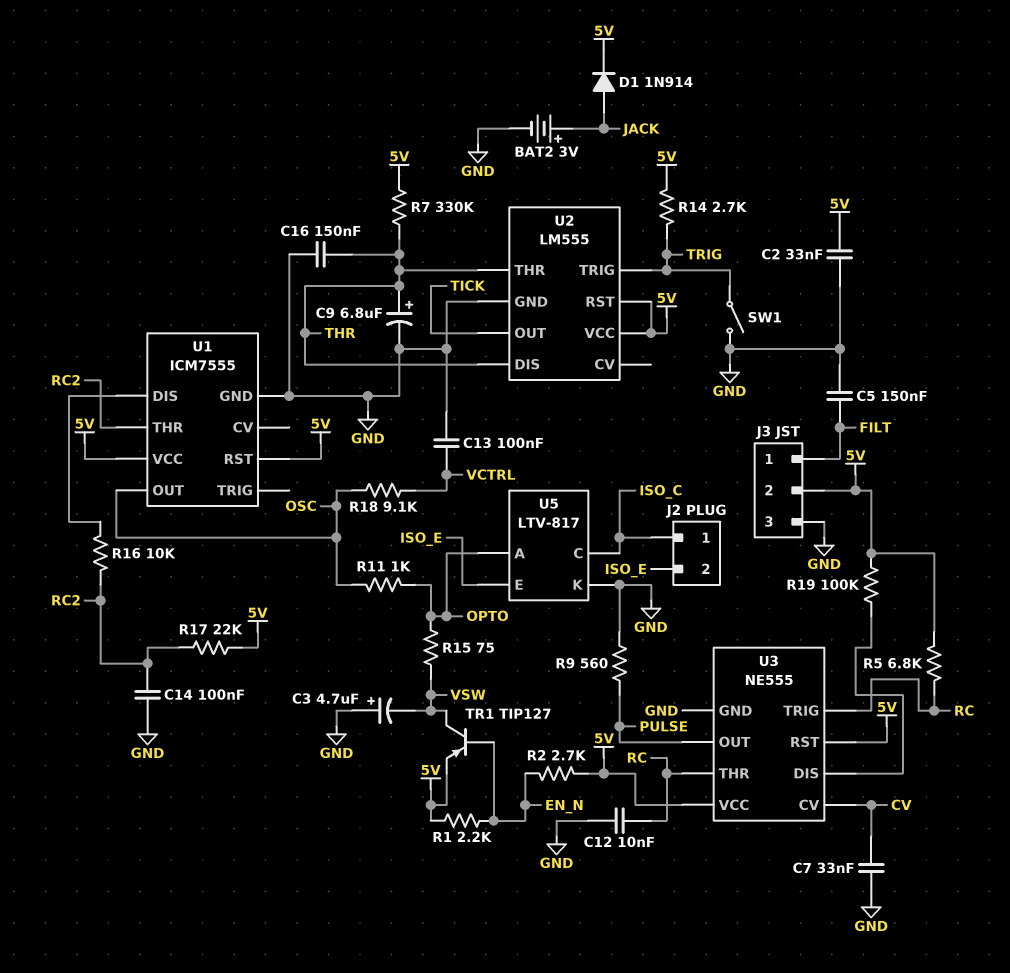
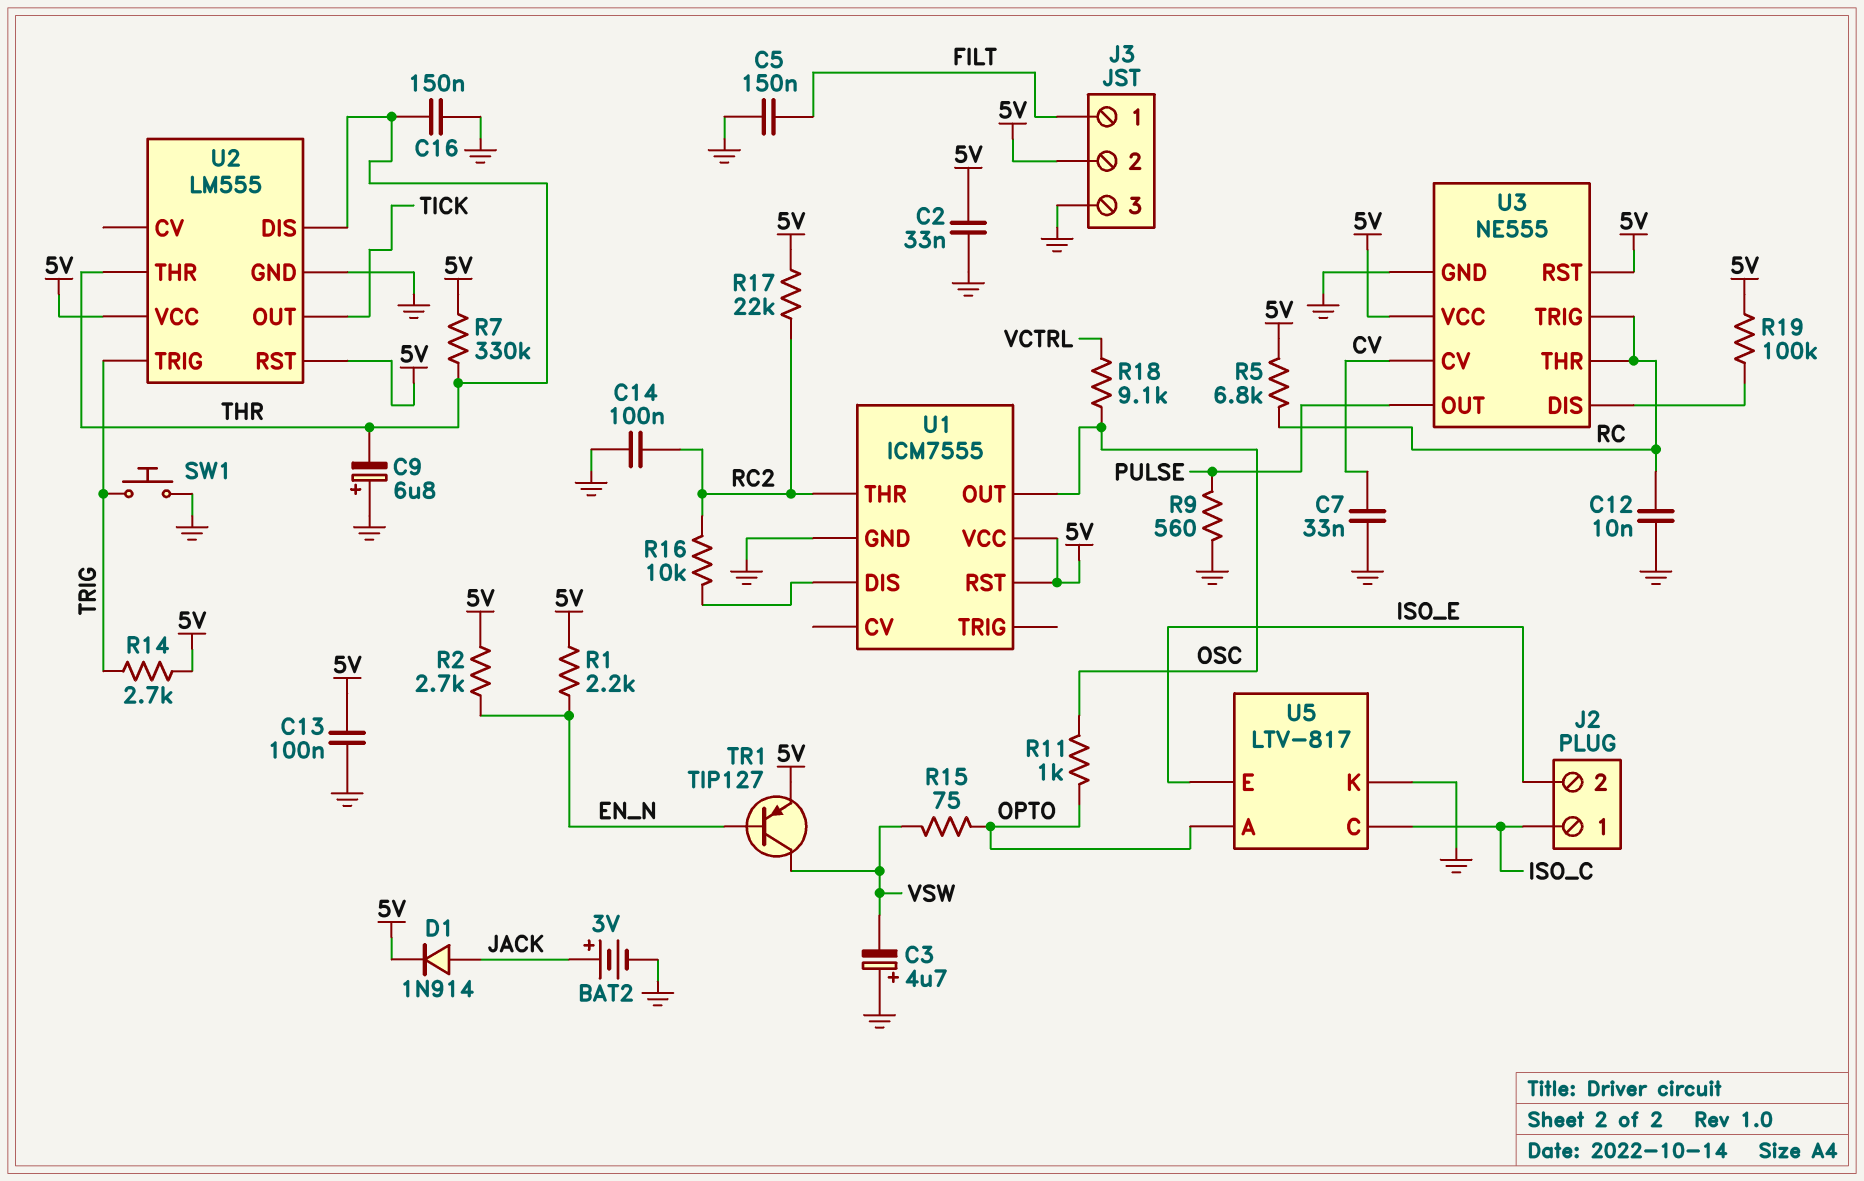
C9: 6.8uF (plus THR, minus GND) -> 6.8uF (plus GND, minus THR)
C13: 100nF (GND, VCTRL) -> 100nF (5V, GND)
SW1: switch (GND, TRIG) -> button (GND, TRIG)

